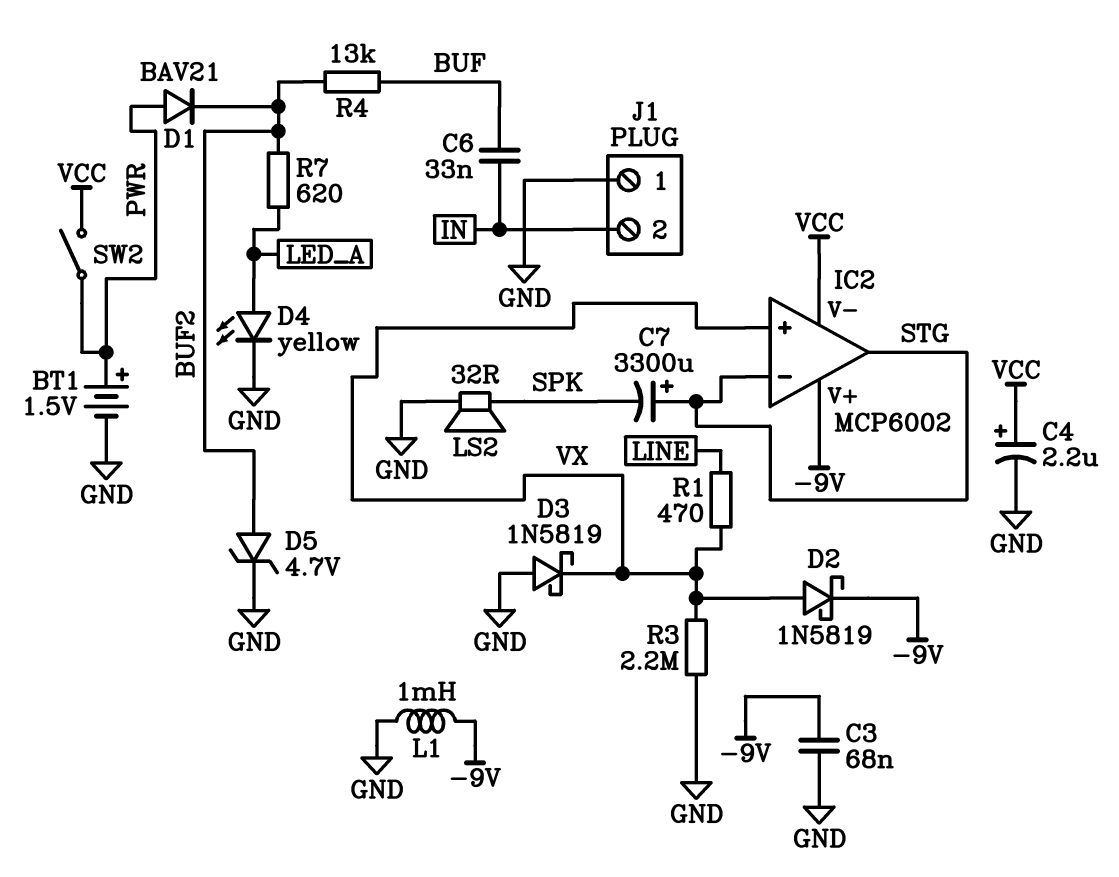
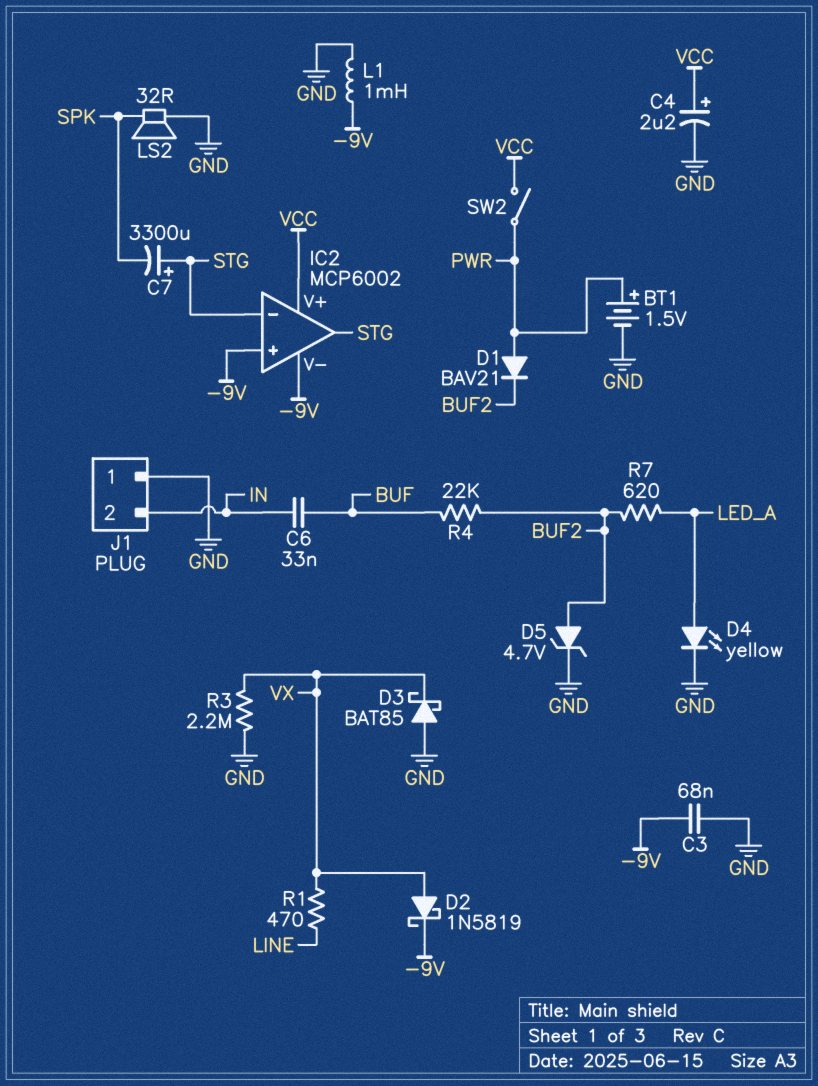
D3: schottky 1N5819 (A GND, K VX) -> schottky BAT85 (A GND, K VX)
IC2 pin V+: -9V -> VCC
IC2 pin V-: VCC -> -9V
IC2 pin in+: VX -> -9V
R4: 13k (BUF, BUF2) -> 22k (BUF, BUF2)

